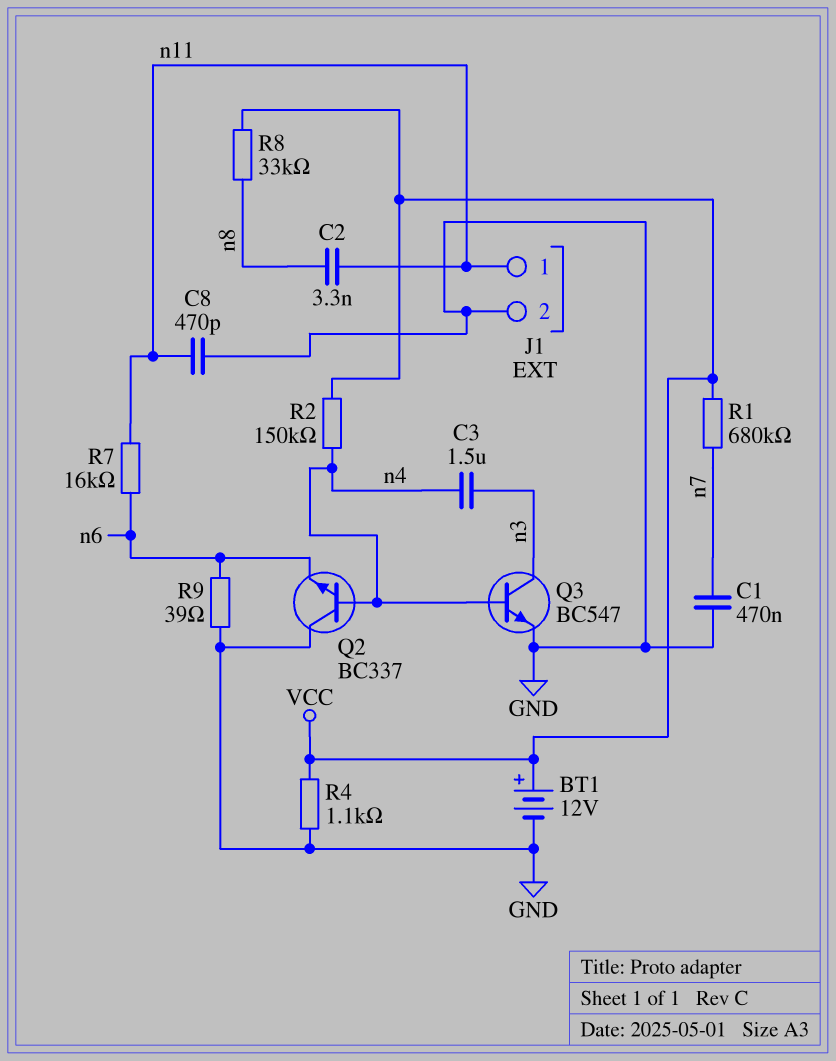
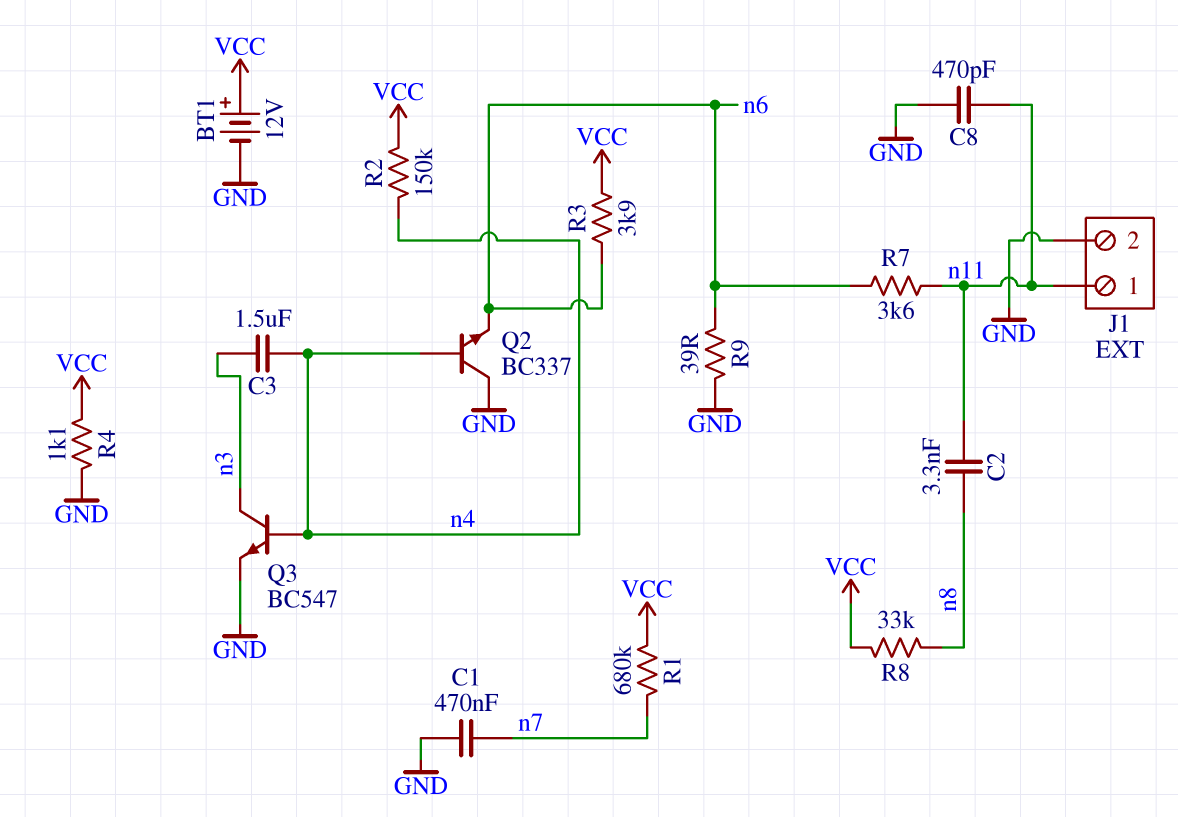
R3: none -> 3.9k (VCC, n6)
R7: 16k (n6, n11) -> 3.6k (n6, n11)

